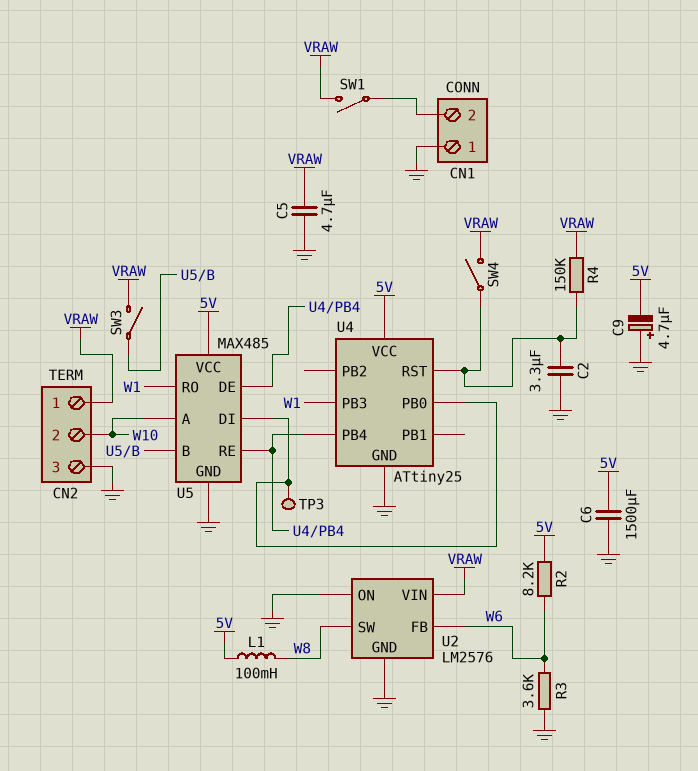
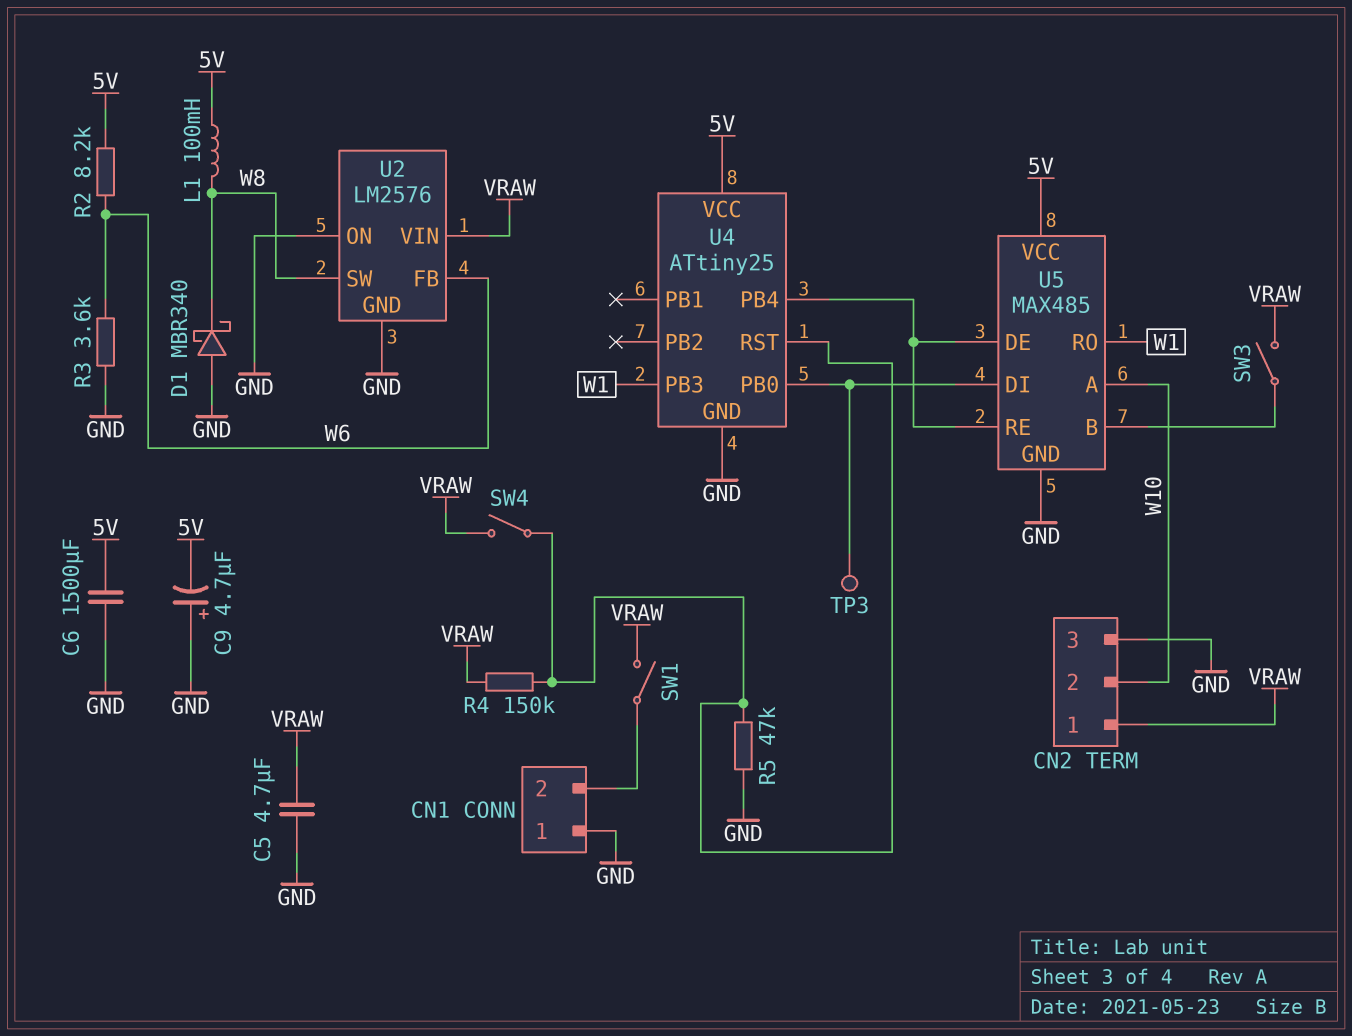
C2: 3.3uF (GND, U4/RST) -> none
D1: none -> schottky MBR340 (A GND, K W8)
R5: none -> 47k (GND, U4/RST)

